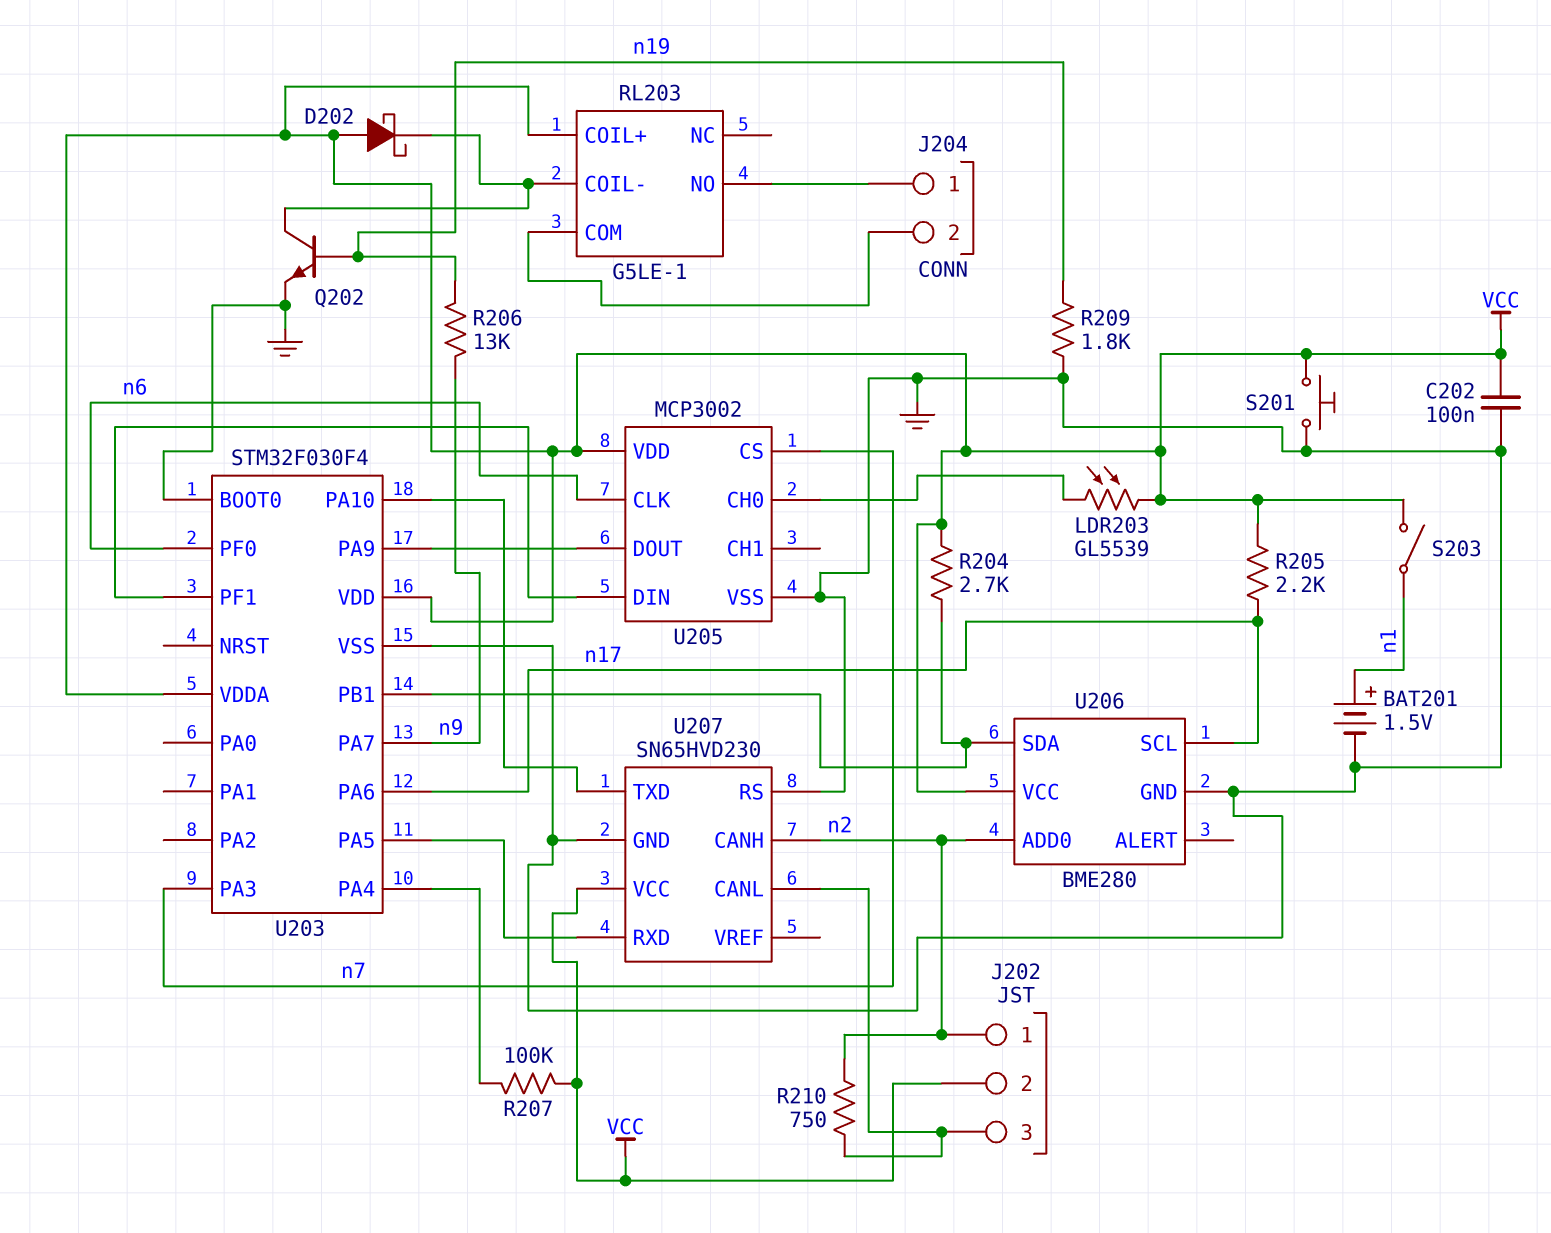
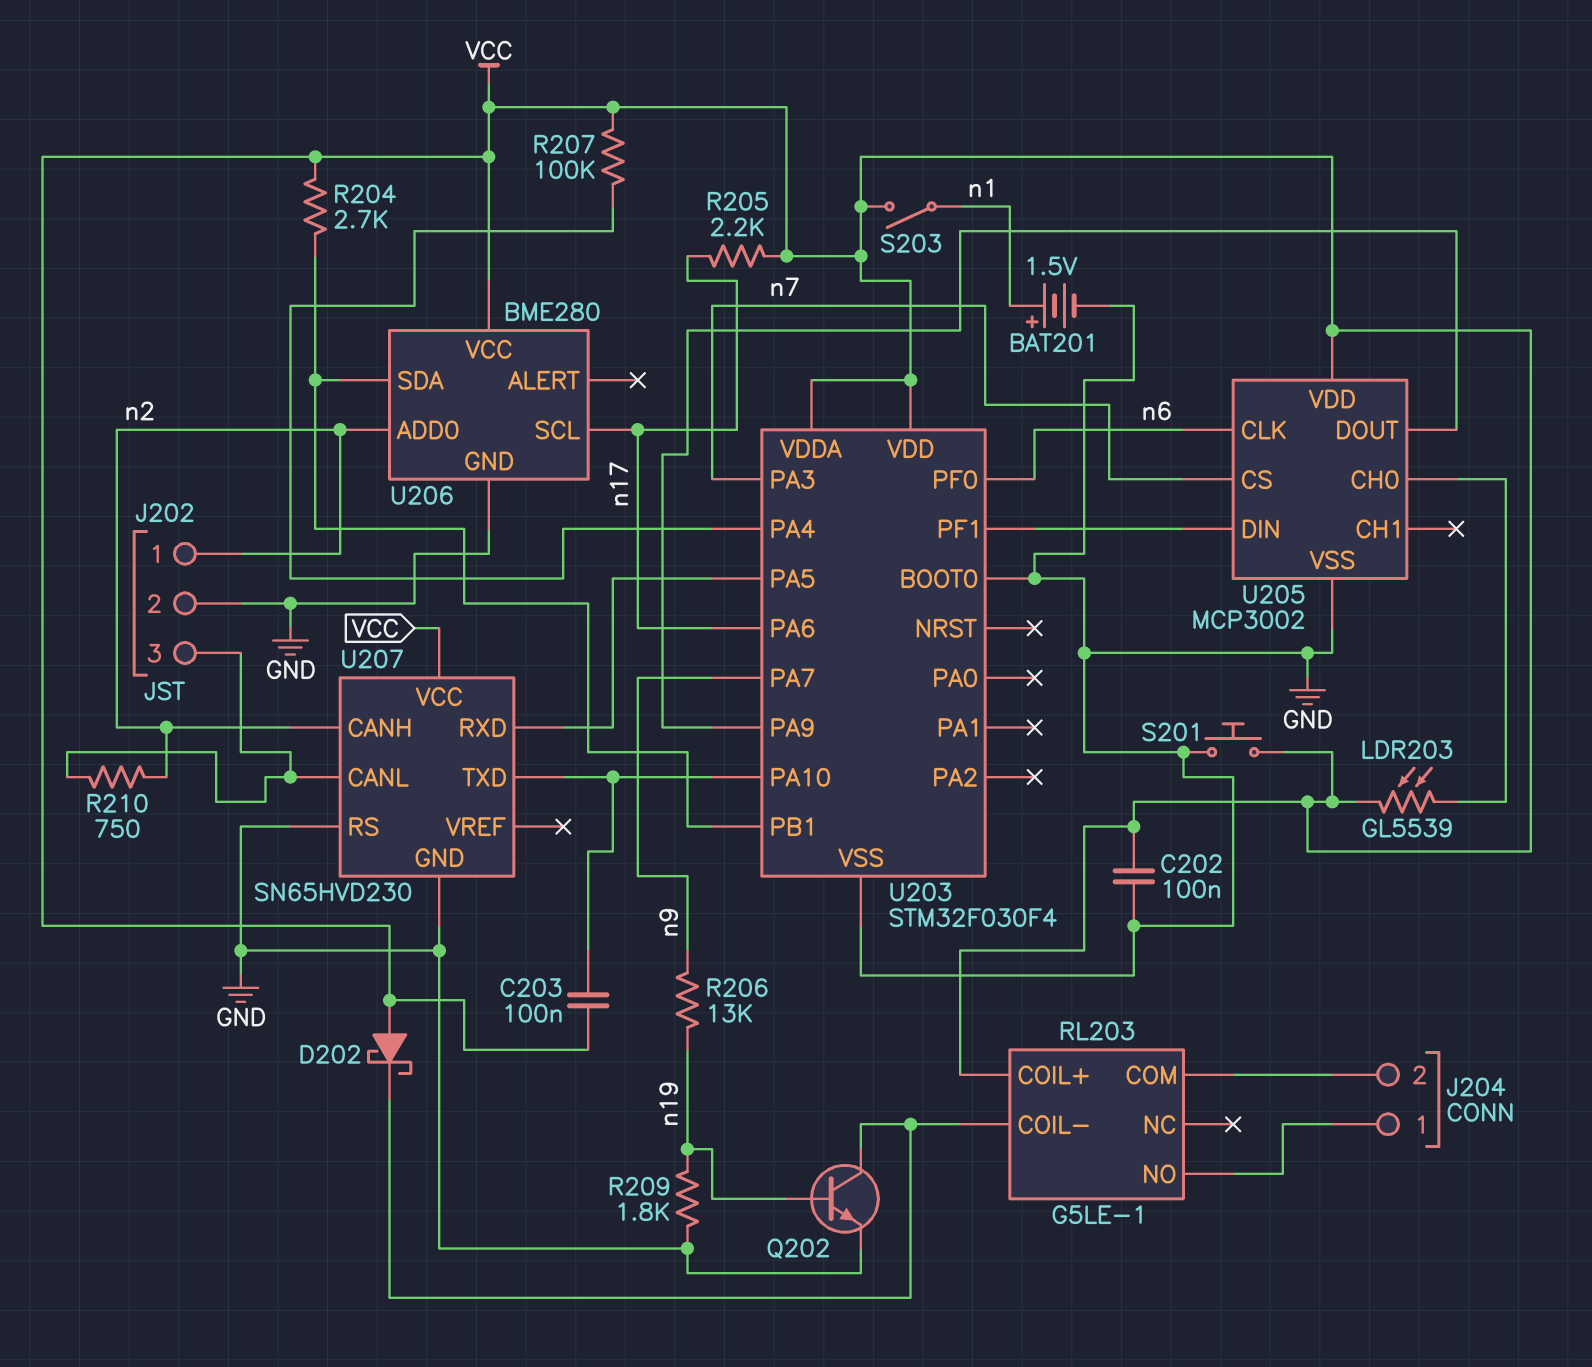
C203: none -> 100nF (U203/PA10, VCC)
J202 pin 2: VCC -> GND

